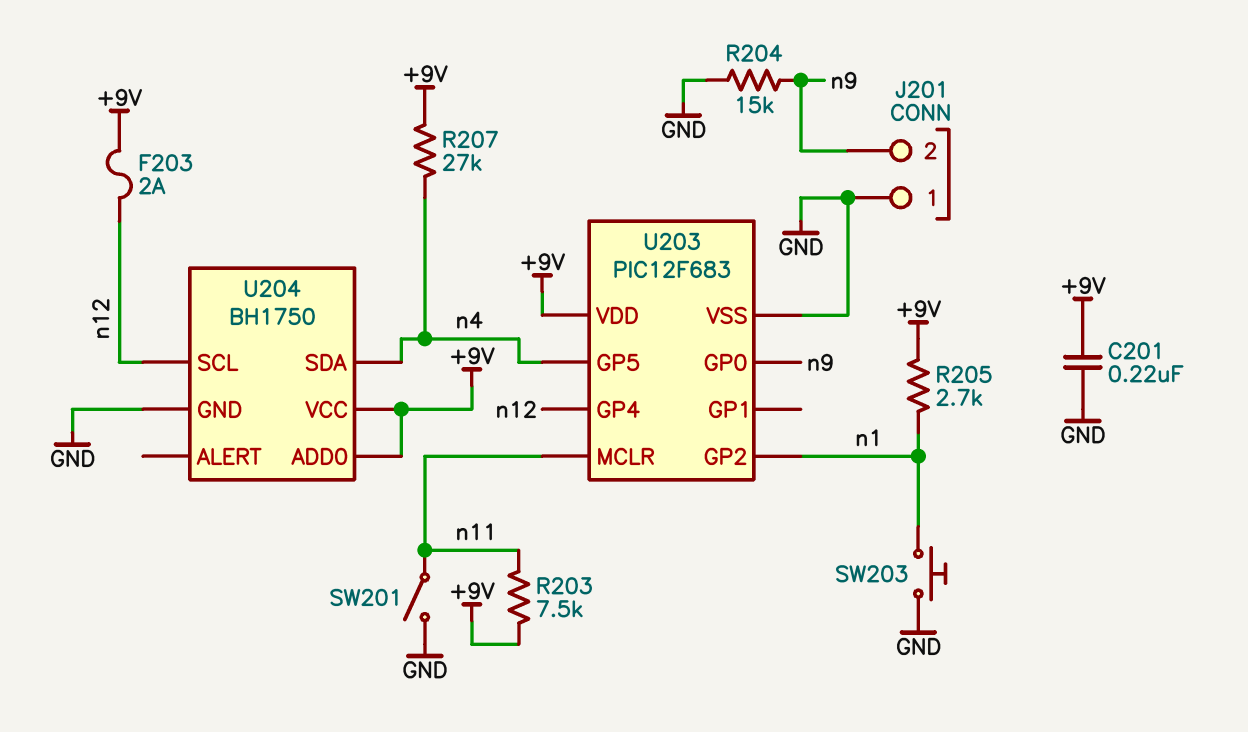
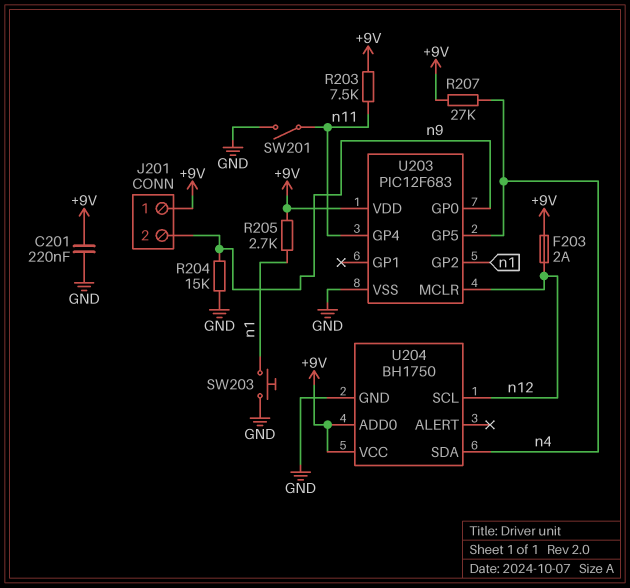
J201 pin 1: GND -> +9V
U203 pin GP4: n12 -> n11
U203 pin MCLR: n11 -> n12

